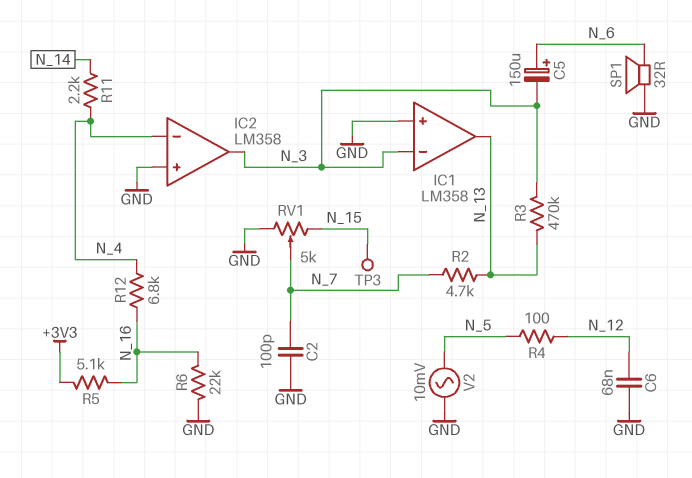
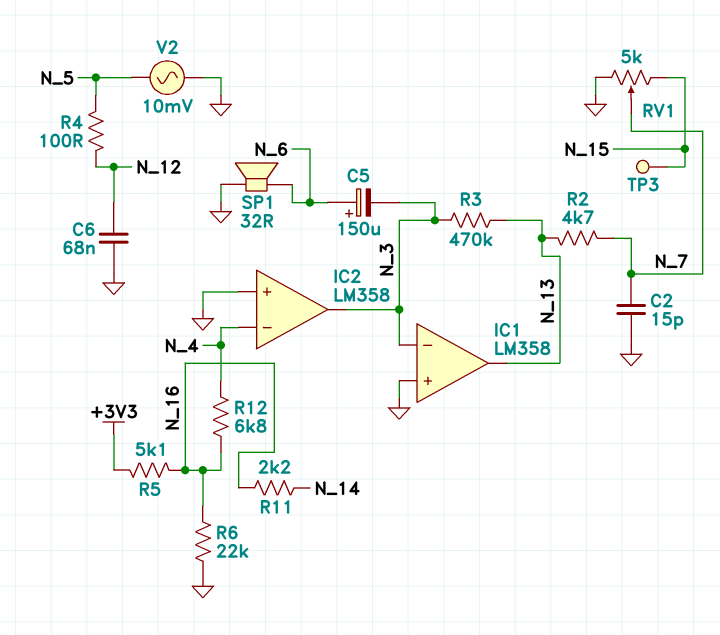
C2: 100pF (GND, N_7) -> 15pF (GND, N_7)
R11: 2.2k (N_4, N_14) -> 2.2k (N_14, N_16)

